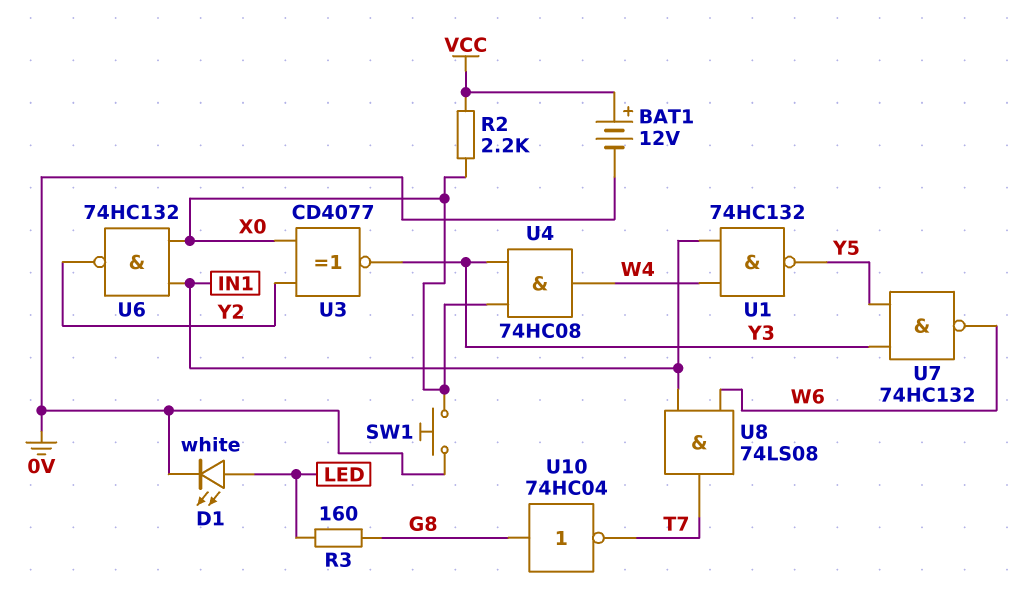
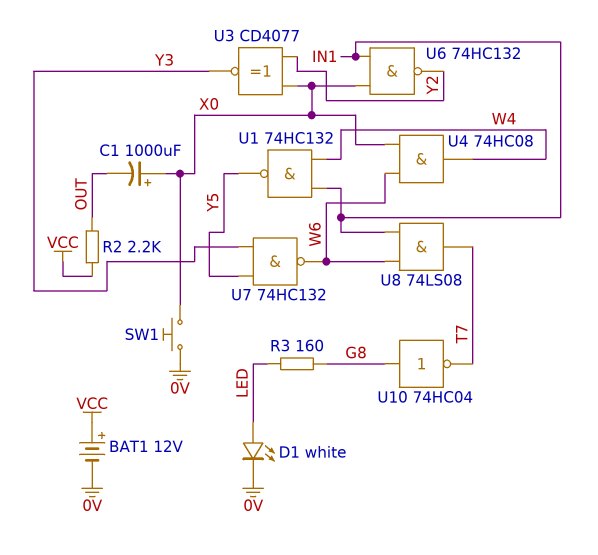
C1: none -> 1000uF (plus X0, minus OUT)
R2: 2.2k (VCC, X0) -> 2.2k (OUT, VCC)
U4: AND 74HC08 (in X0, in Y3, out W4) -> AND 74HC08 (in W6, in X0, out W4)

